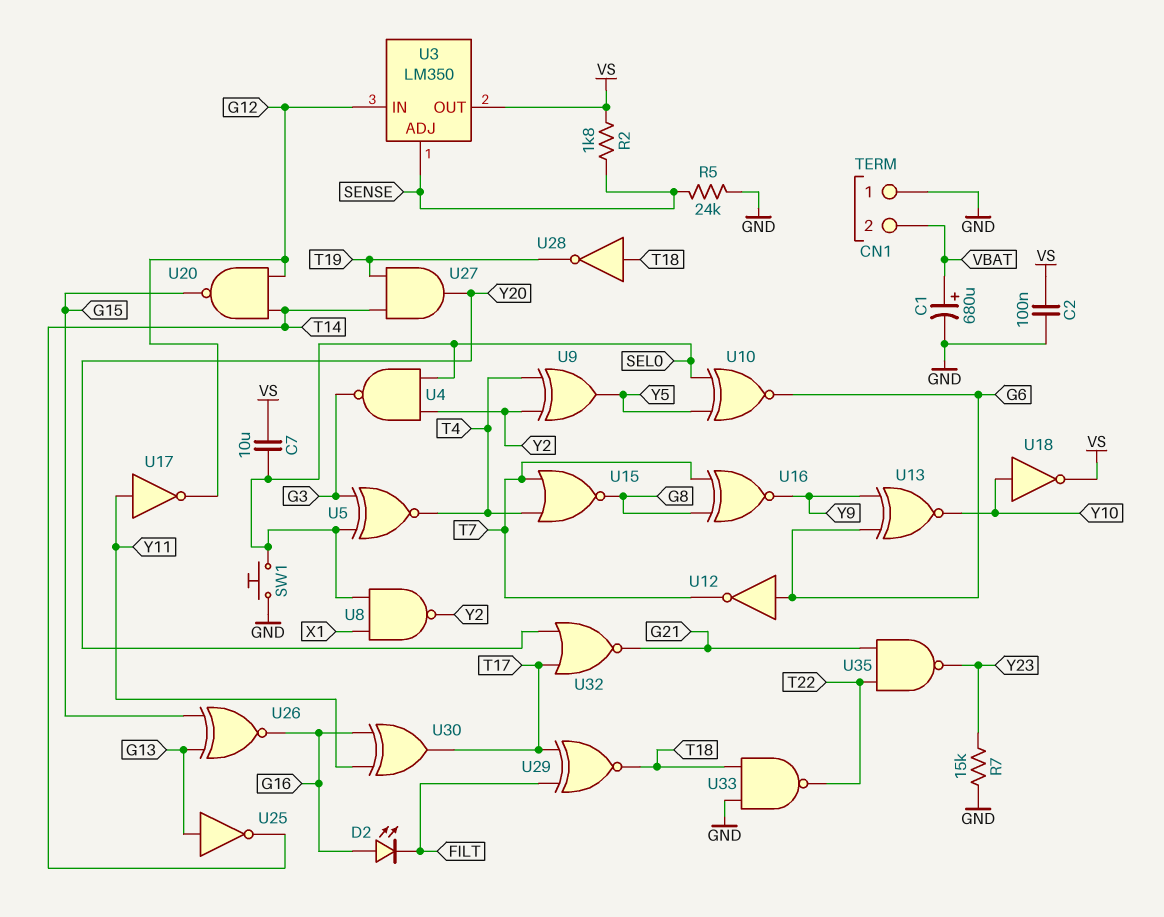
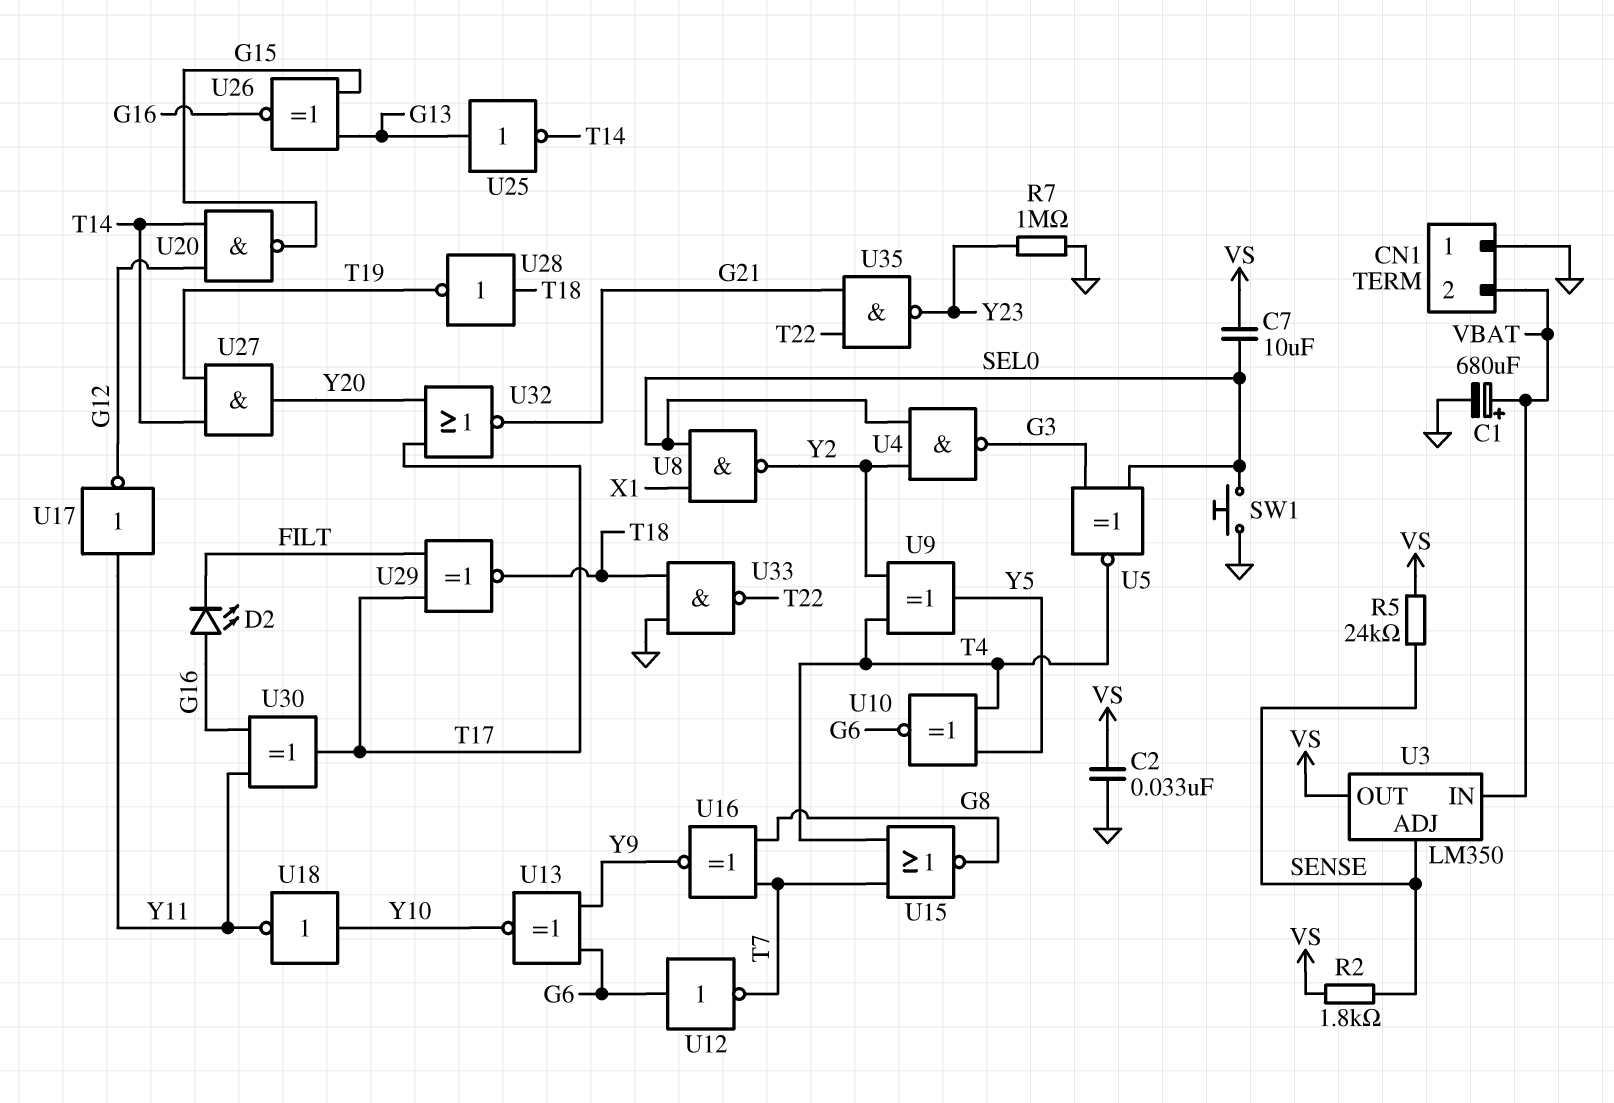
C2: 100nF (GND, VS) -> 33nF (GND, VS)
R5: 24k (GND, SENSE) -> 24k (SENSE, VS)
R7: 15k (GND, Y23) -> 1M (GND, Y23)
U3 pin IN: G12 -> VBAT
U10: XNOR (in SEL0, in Y5, out G6) -> XNOR (in T4, in Y5, out G6)
U18: NOT (in Y10, out VS) -> NOT (in Y10, out Y11)

